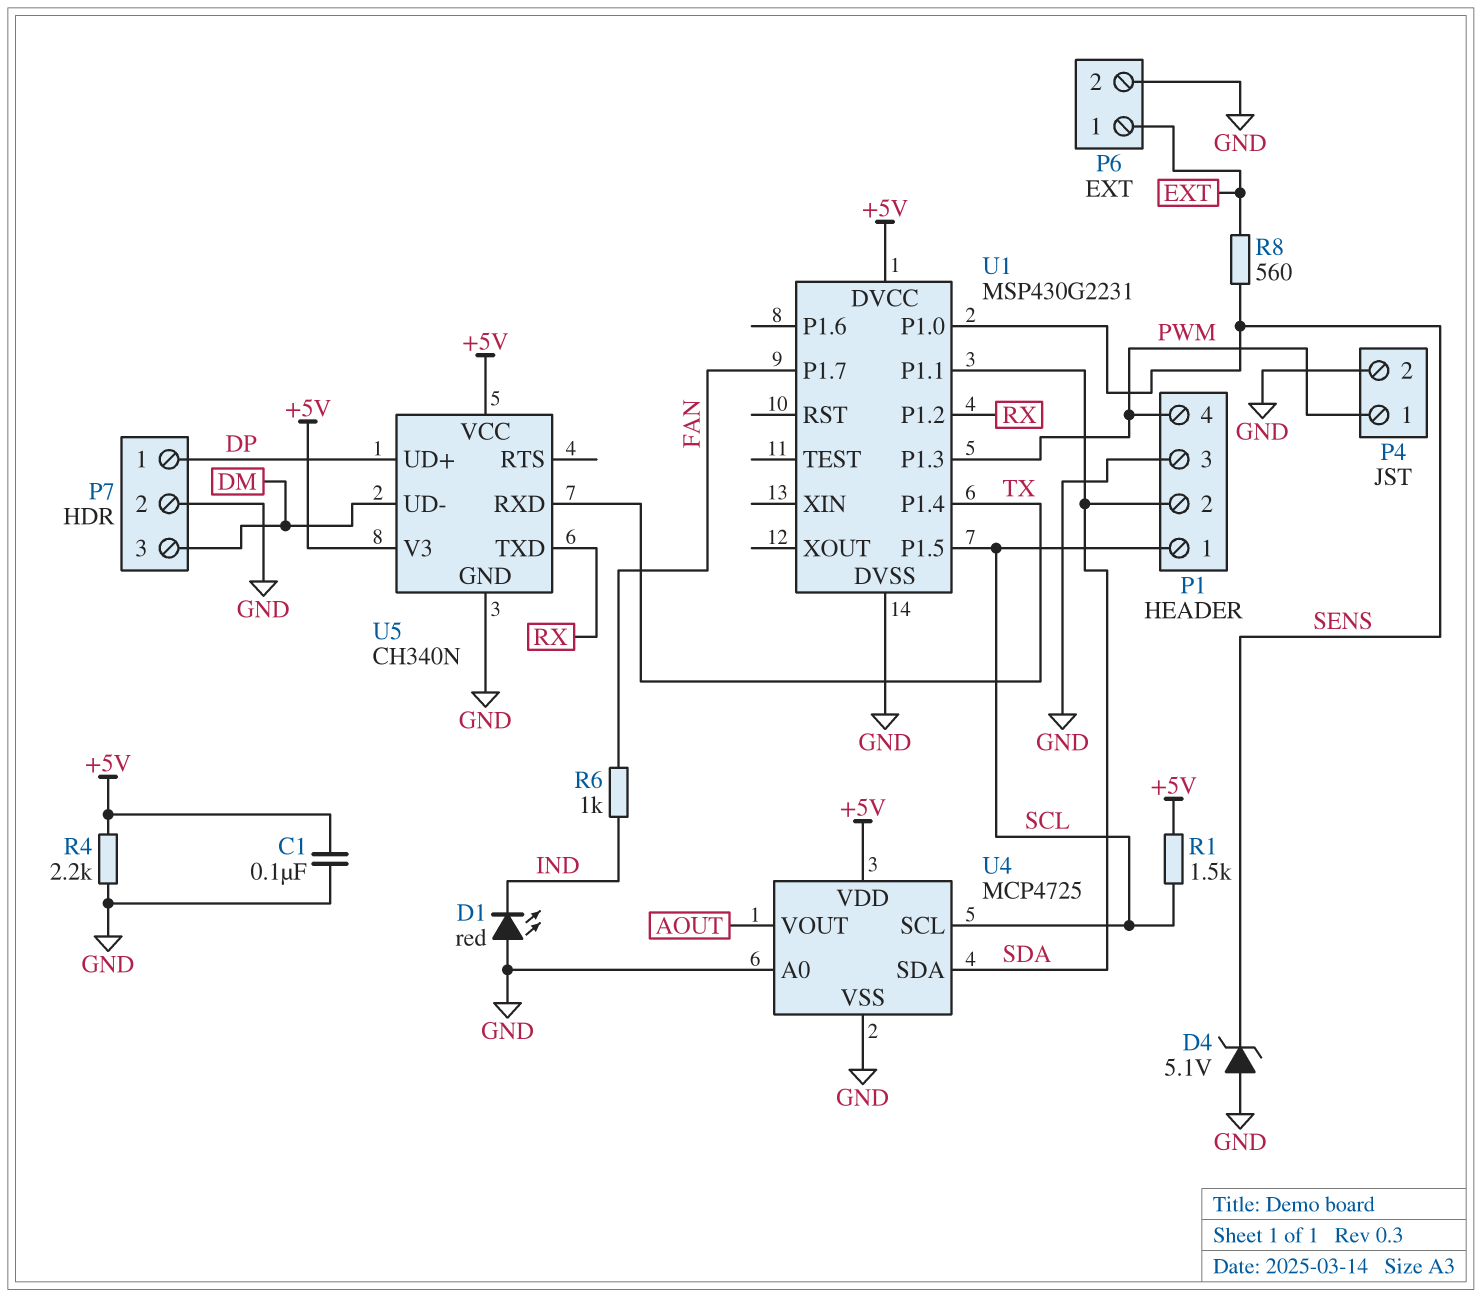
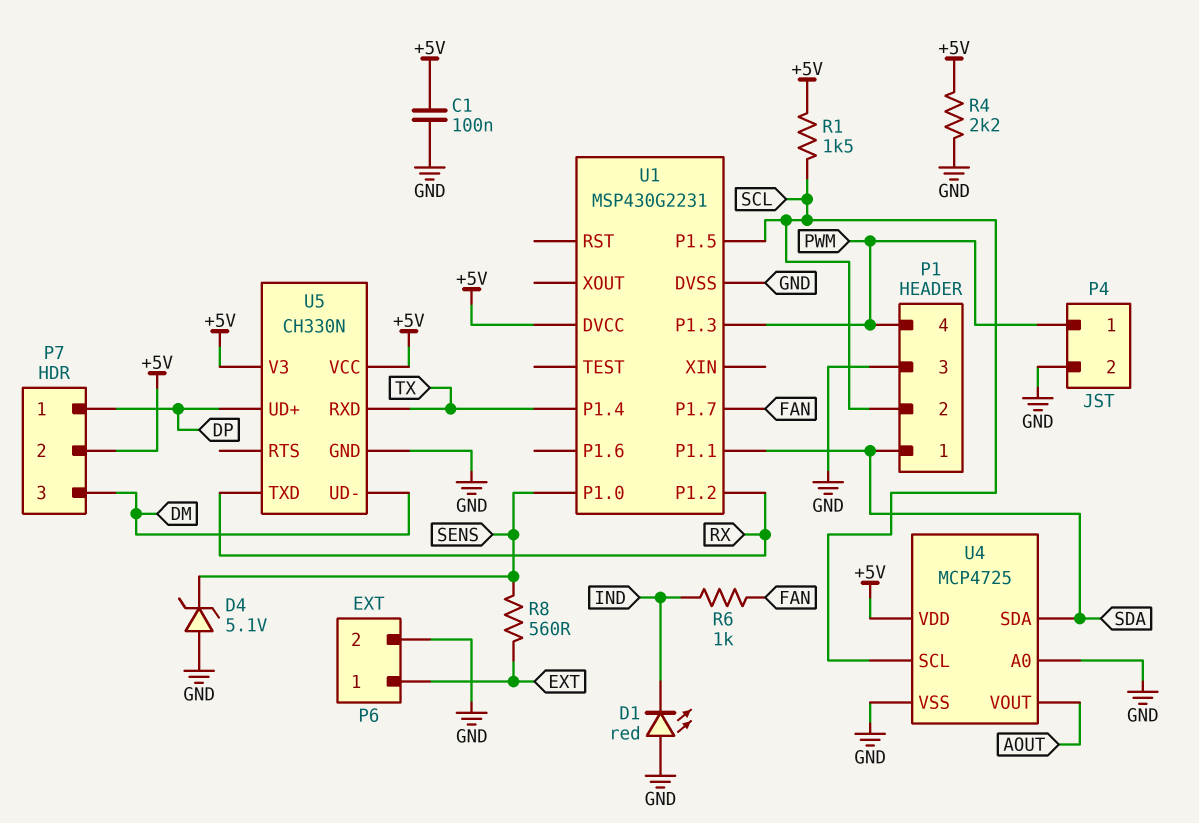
P1 pin 1: SCL -> SDA
P1 pin 2: SDA -> SCL
P7 pin 2: GND -> +5V
U5: CH340N -> CH330N

